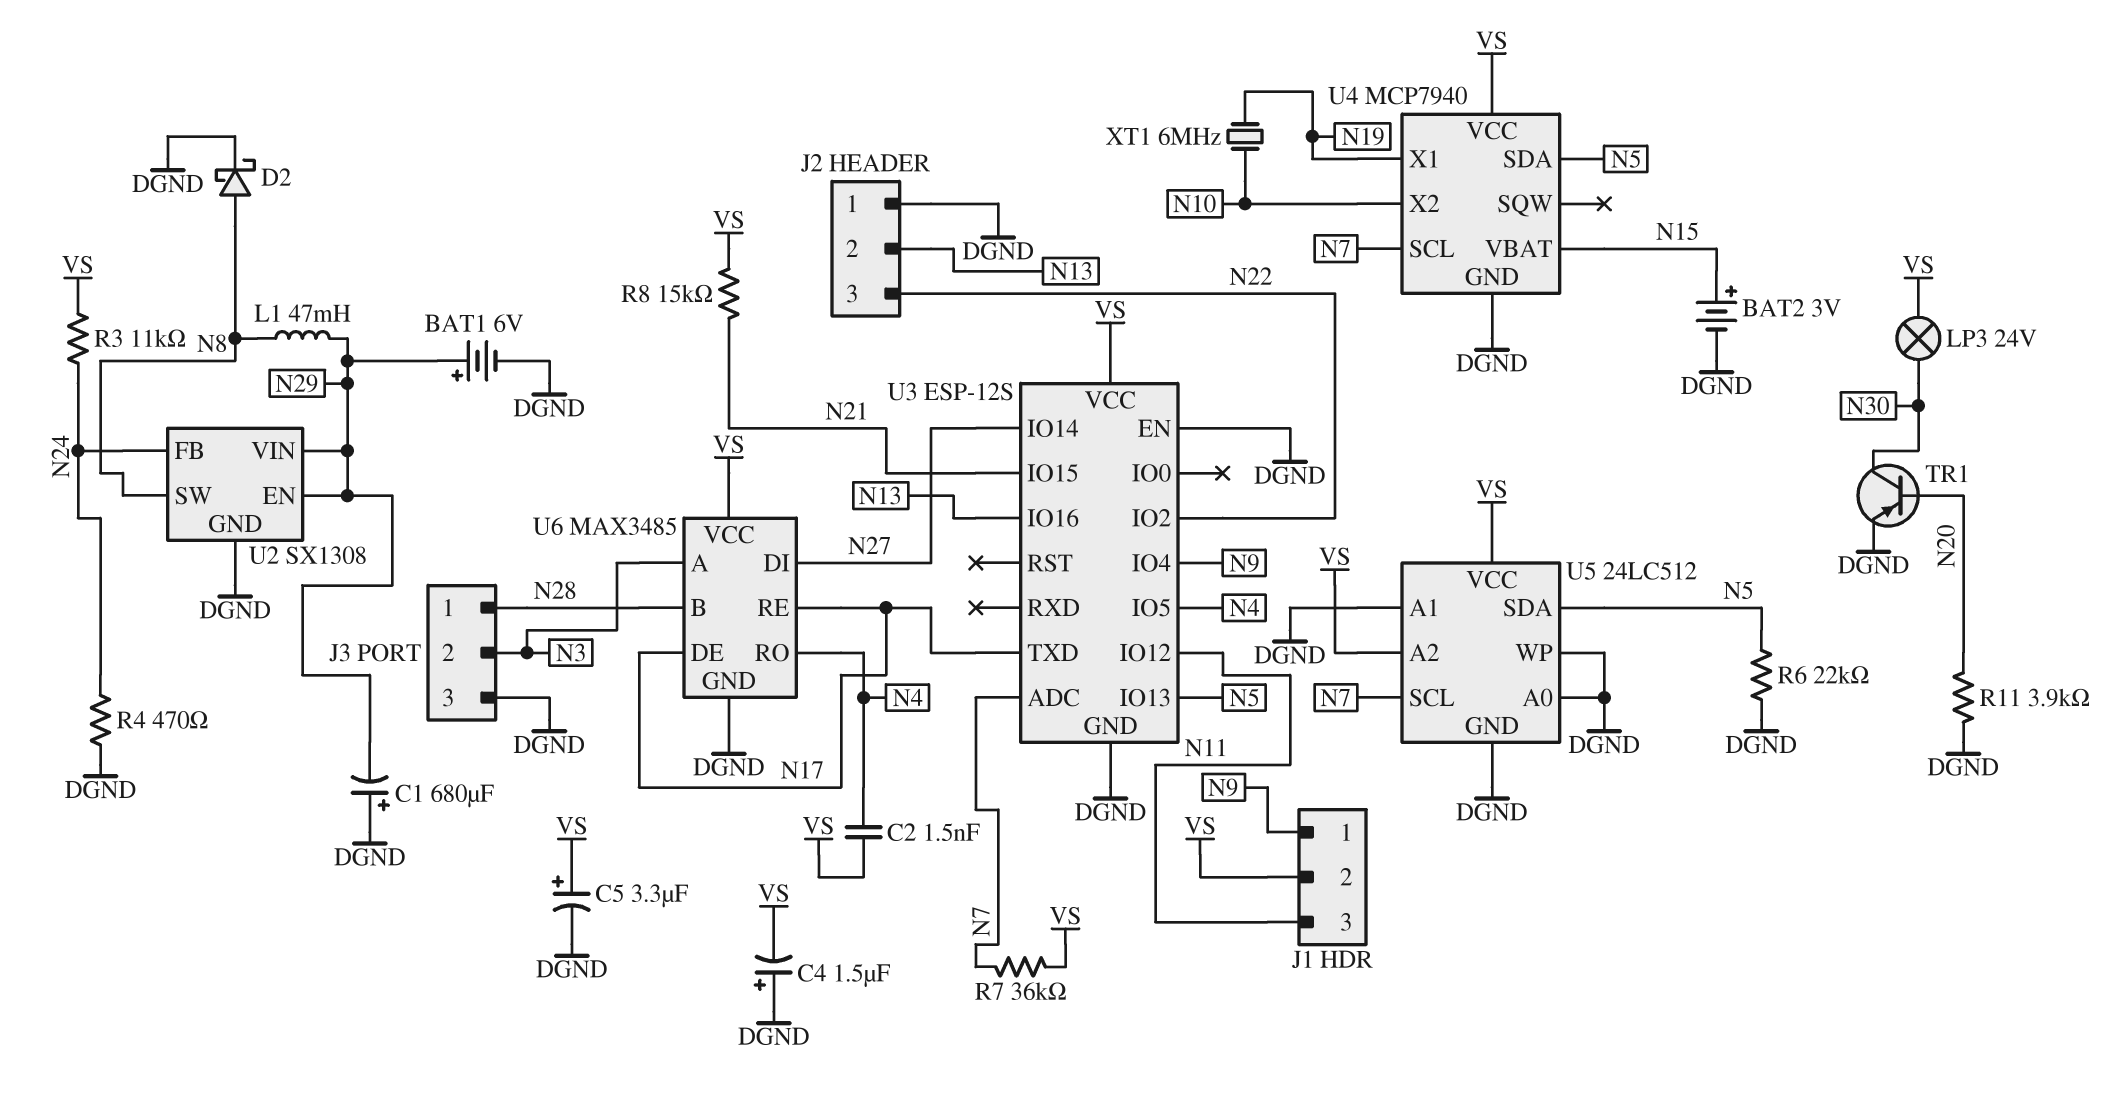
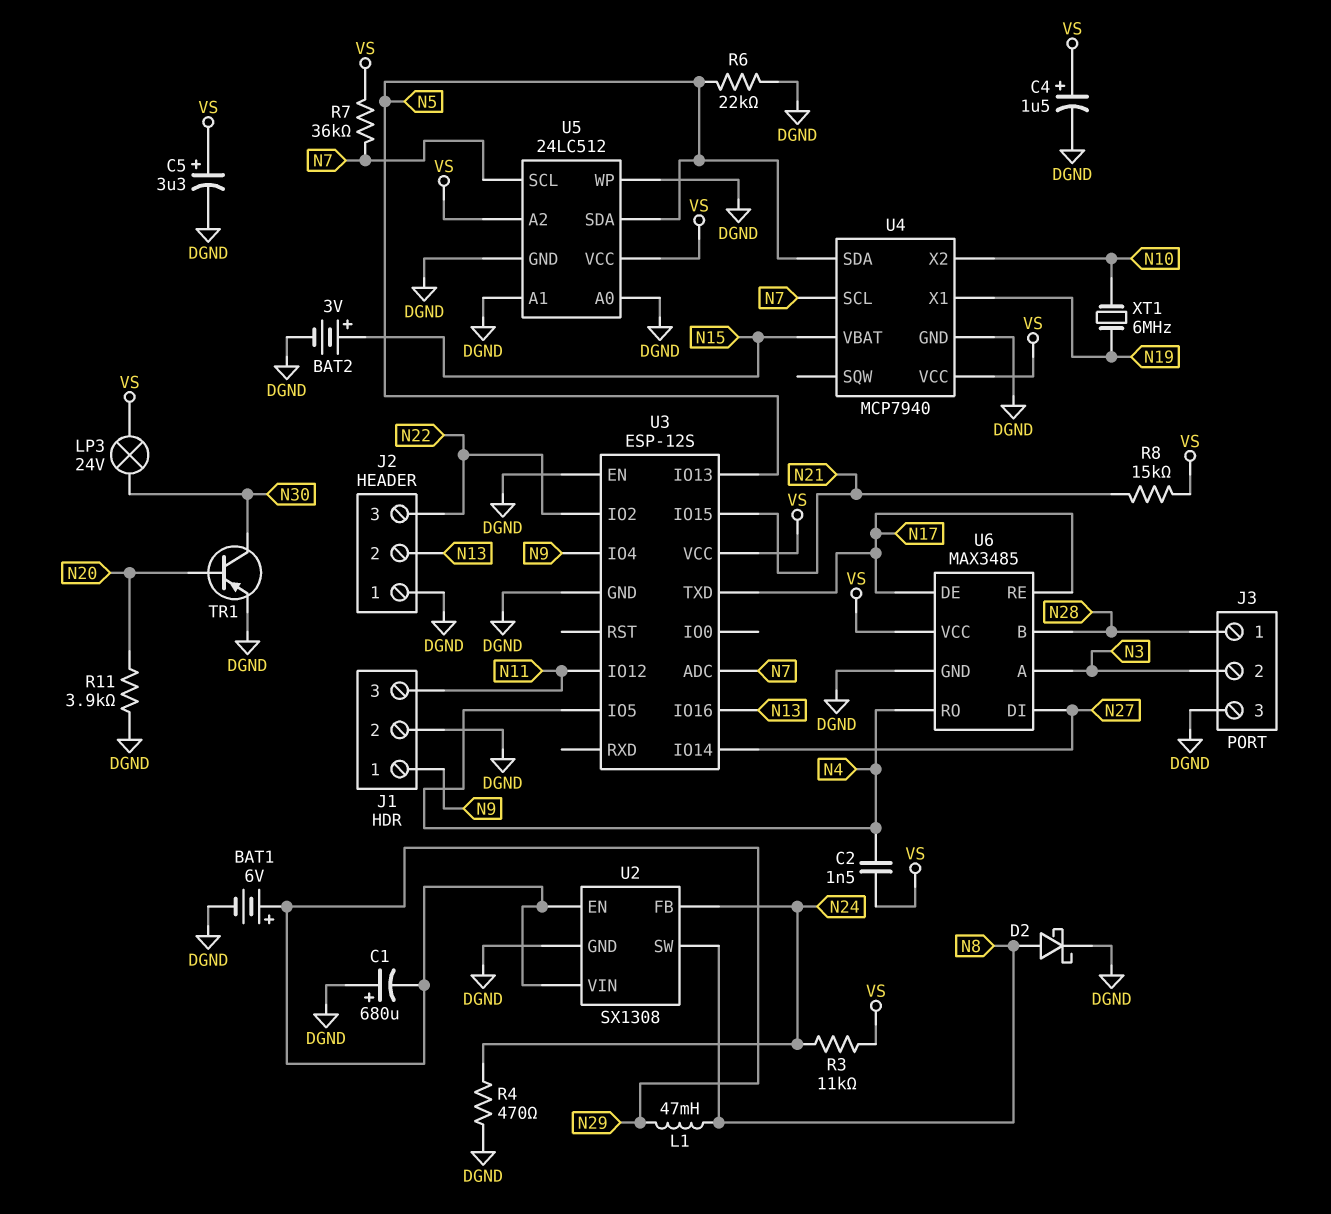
C4: 1.5uF (plus DGND, minus VS) -> 1.5uF (plus VS, minus DGND)
J1 pin 2: VS -> DGND

